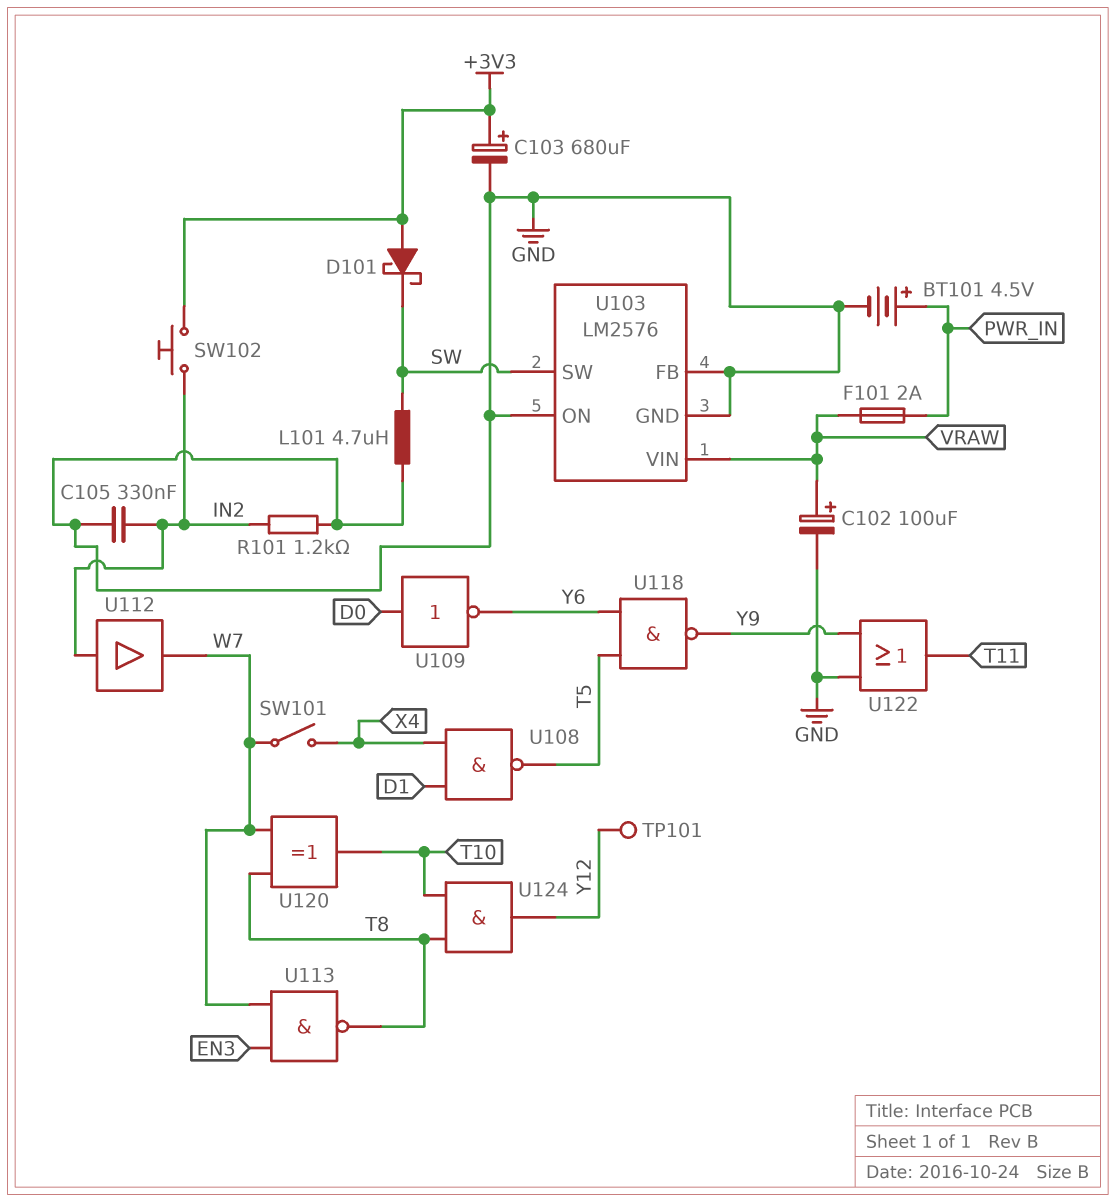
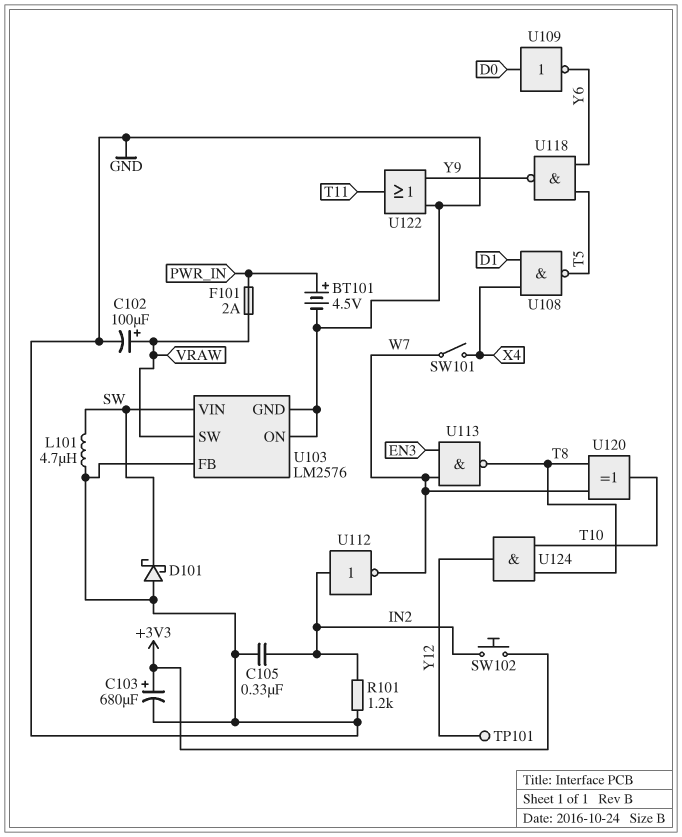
D101: schottky (A +3V3, K SW) -> schottky (A GND, K SW)
U103 pin SW: SW -> VRAW
U103 pin VIN: VRAW -> SW
U112: buffer (in IN2, out W7) -> NOT (in IN2, out W7)

